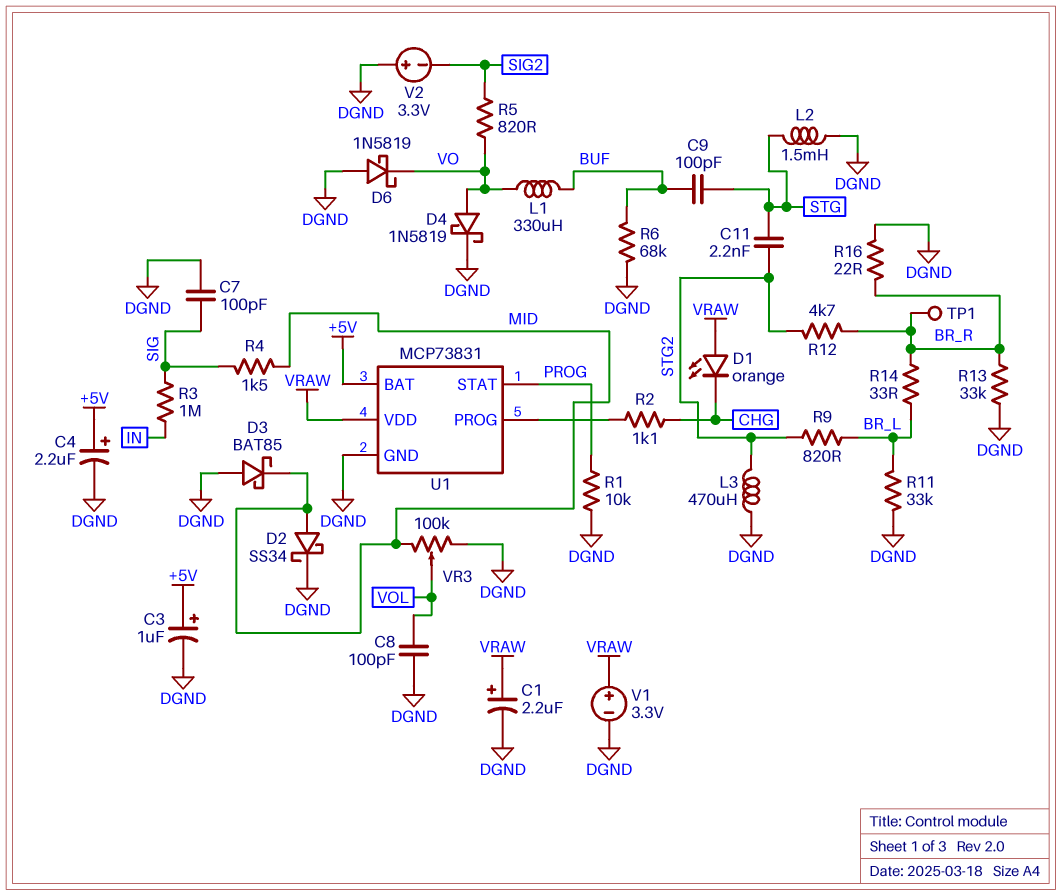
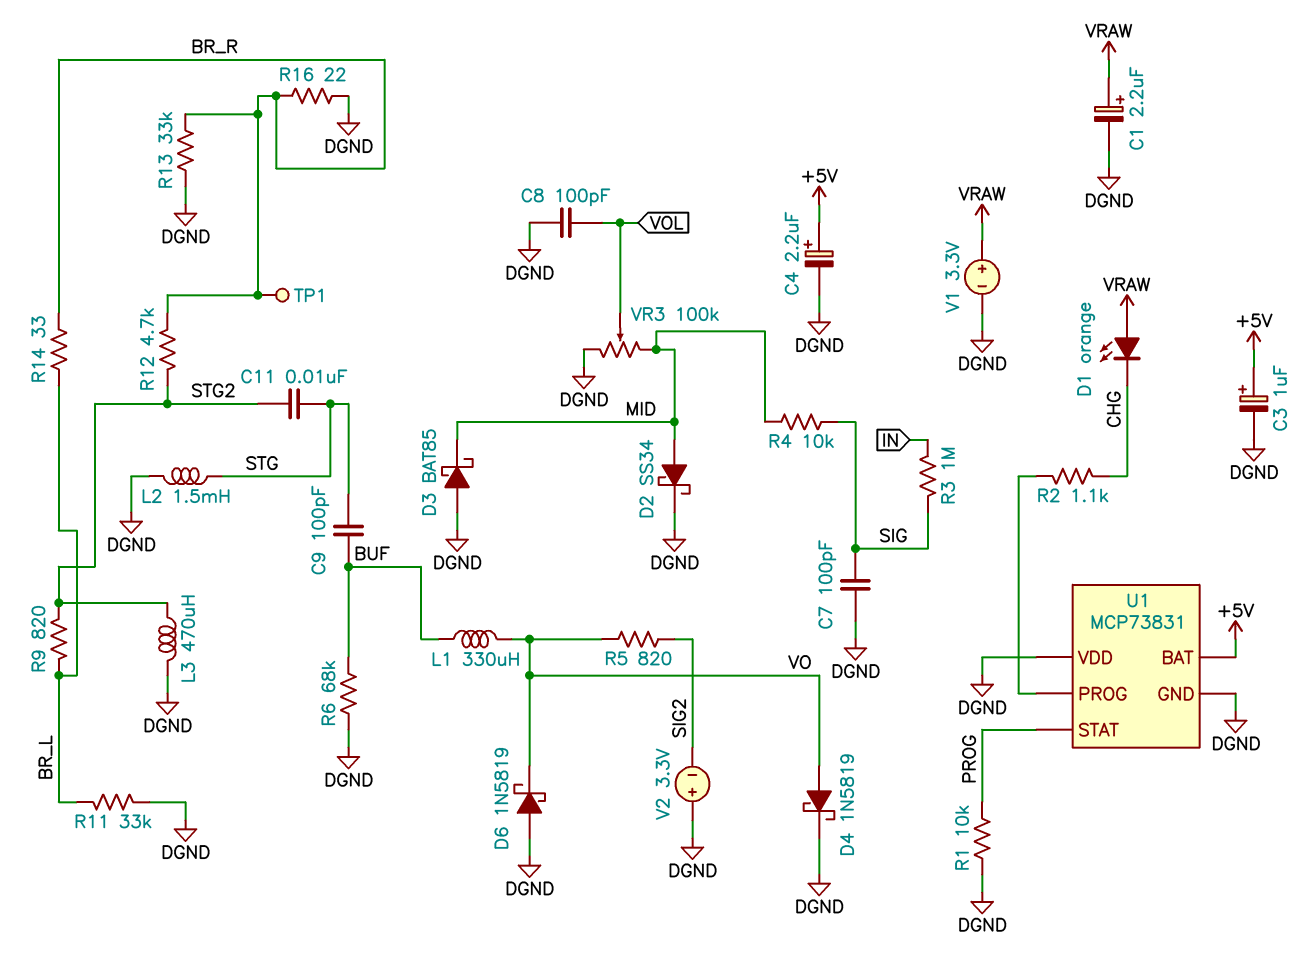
C11: 2.2nF (STG, STG2) -> 10nF (STG, STG2)
R4: 1.5k (MID, SIG) -> 10k (MID, SIG)
U1 pin VDD: VRAW -> DGND

